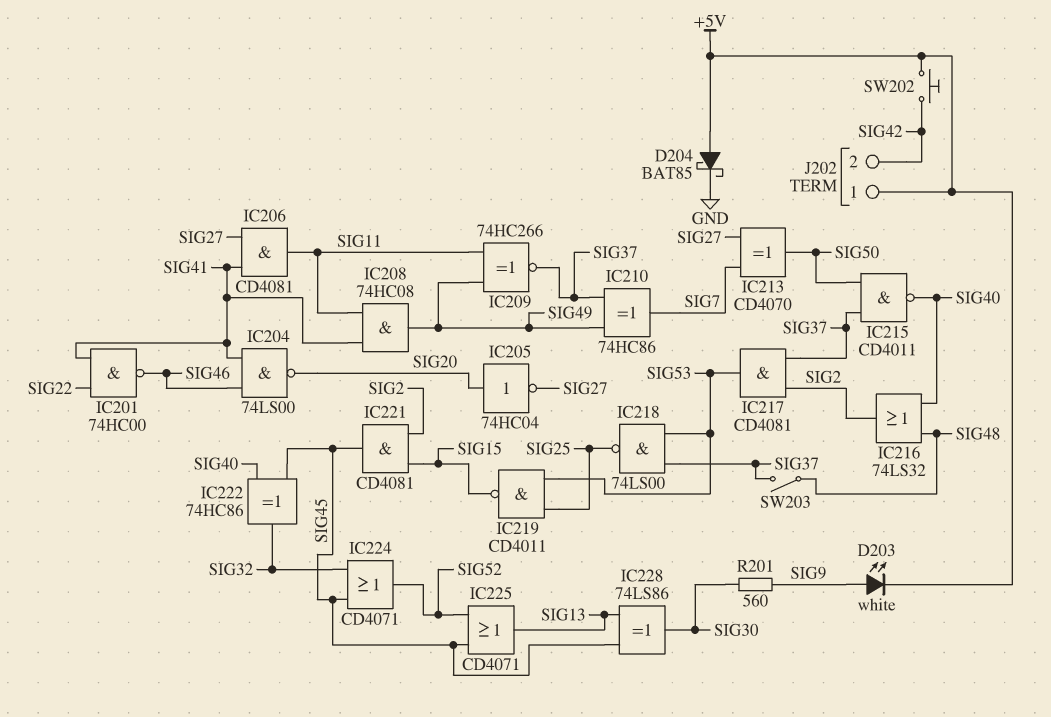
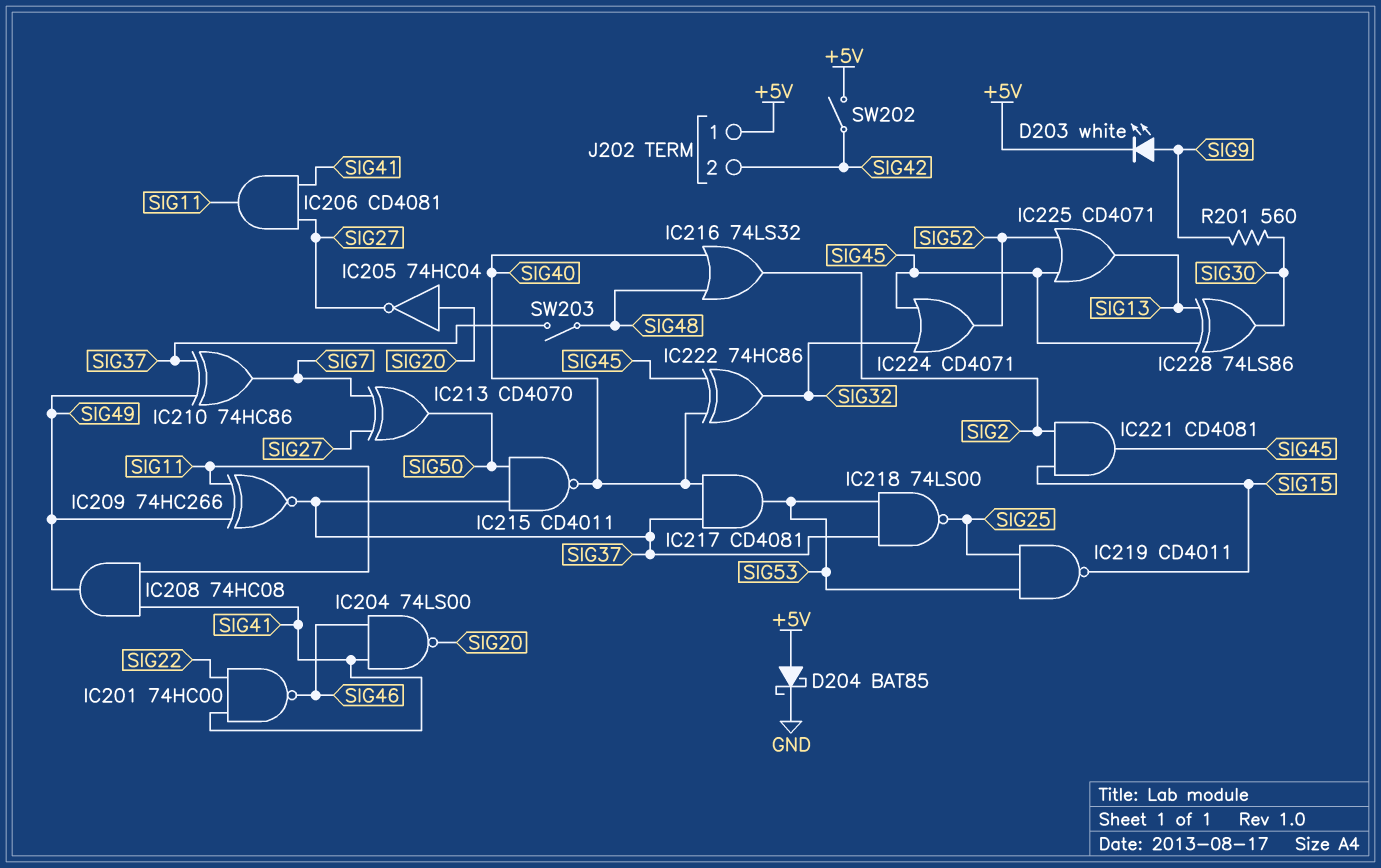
IC217: AND CD4081 (in SIG2, in SIG37, out SIG53) -> AND CD4081 (in SIG37, in SIG40, out SIG53)
SW202: button (+5V, SIG42) -> switch (+5V, SIG42)

